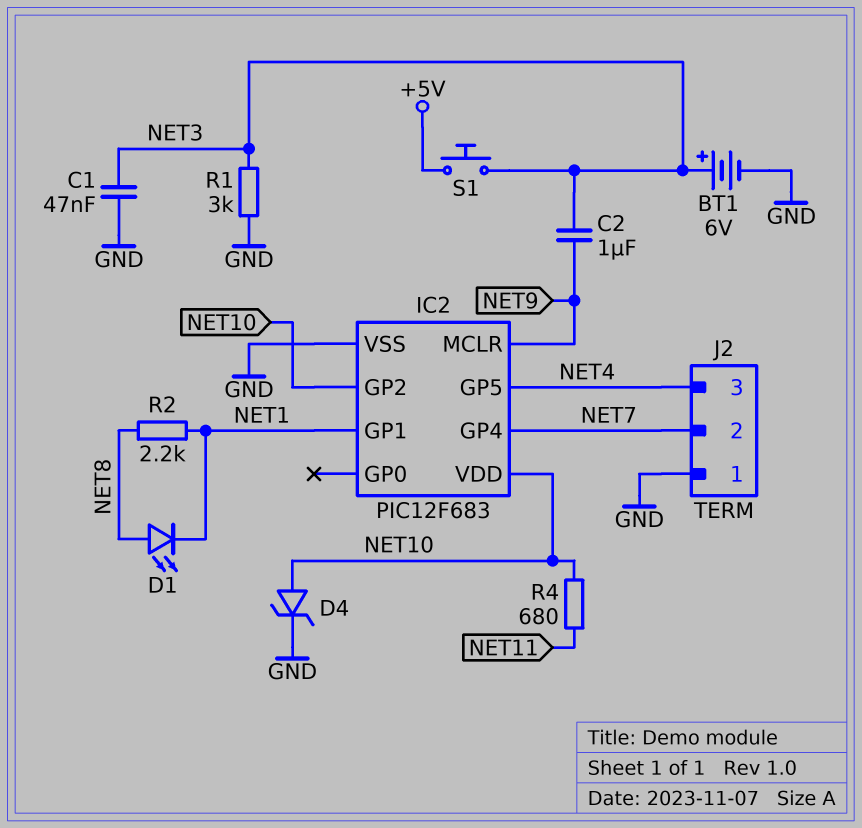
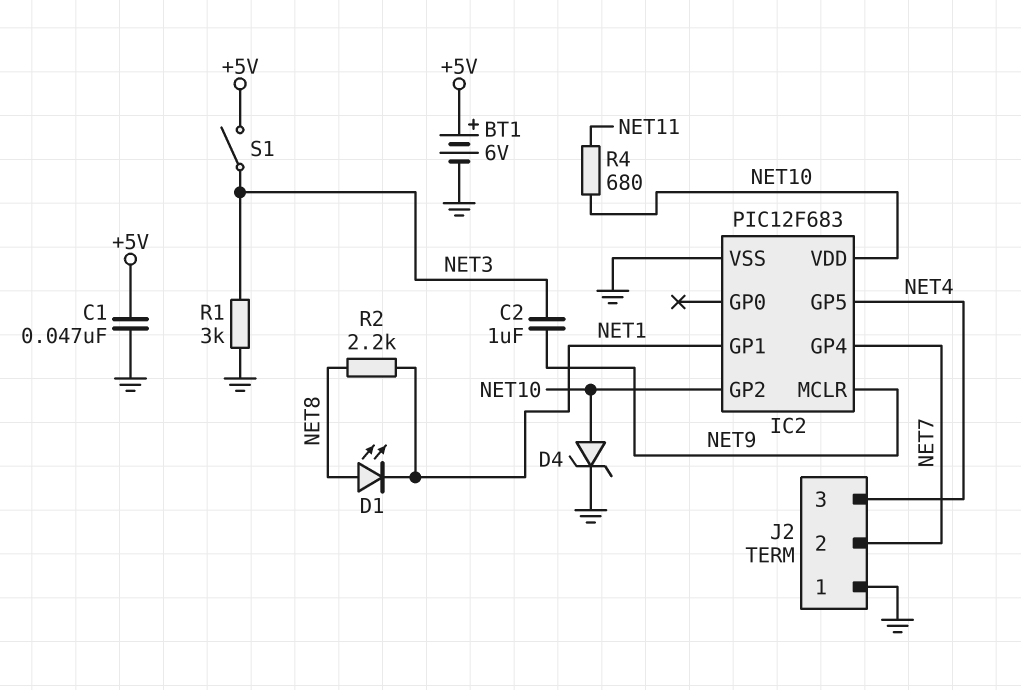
BT1: 6V (plus NET3, minus GND) -> 6V (plus +5V, minus GND)
C1: 47nF (GND, NET3) -> 47nF (+5V, GND)
S1: button (+5V, NET3) -> switch (+5V, NET3)

